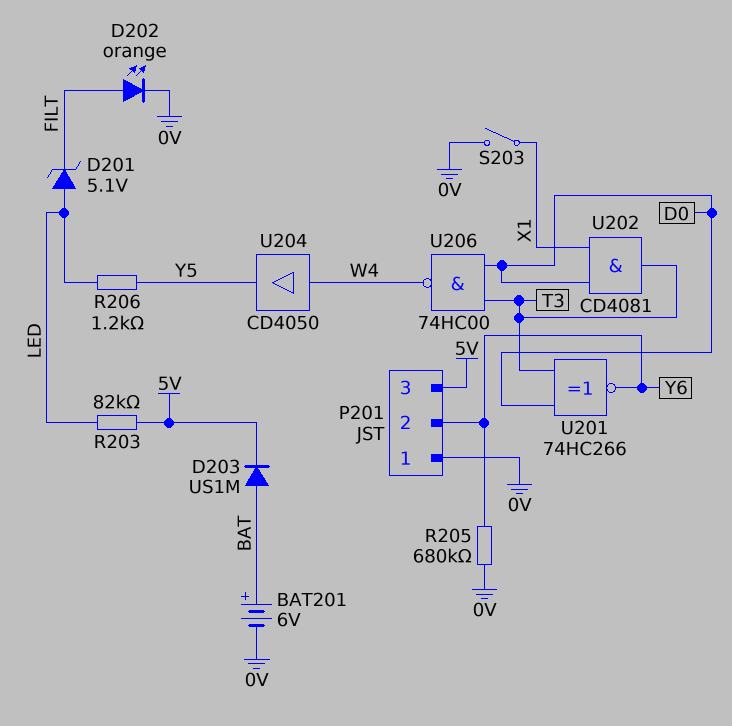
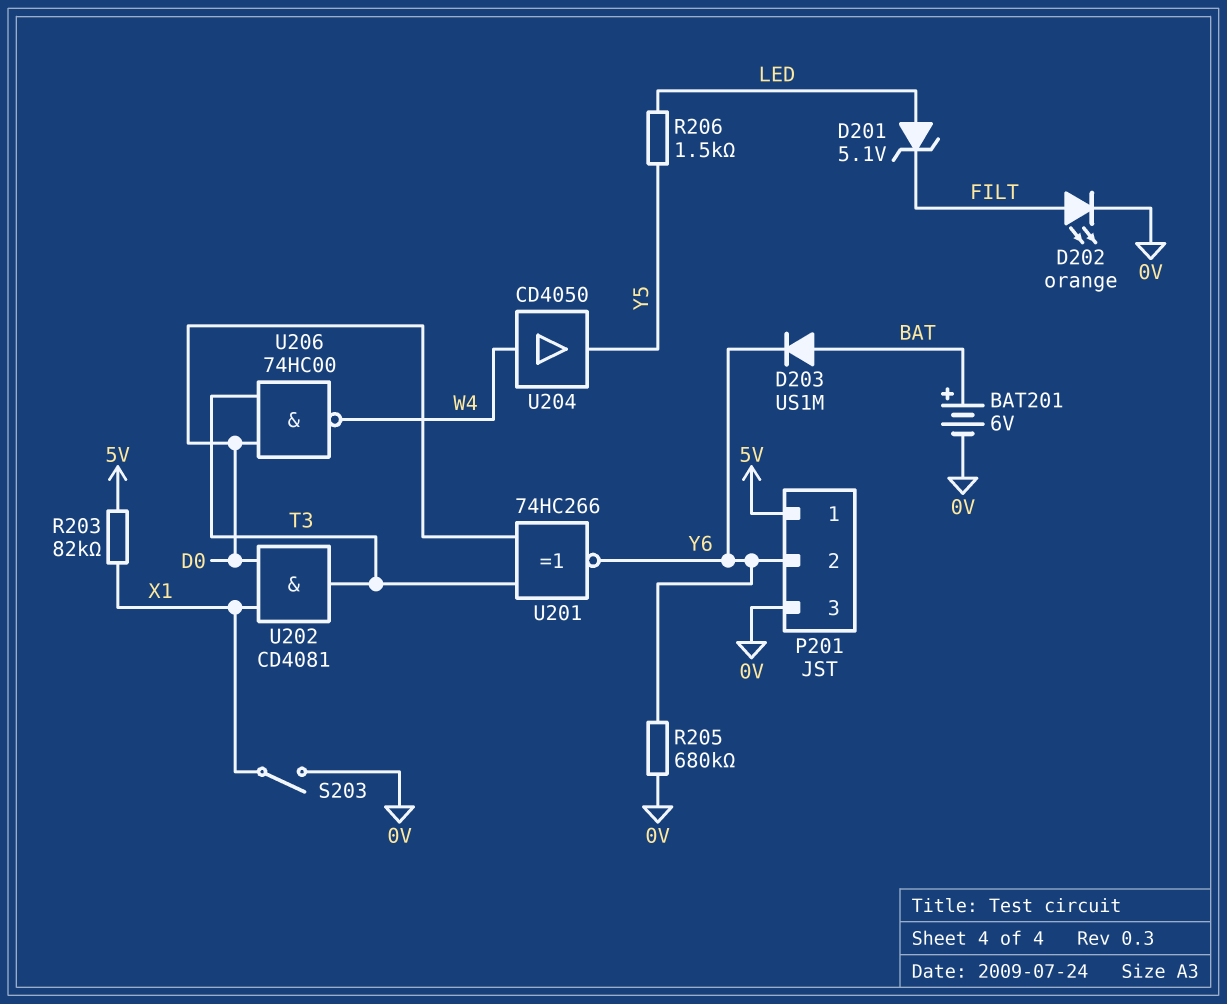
D203: diode US1M (A BAT, K 5V) -> diode US1M (A BAT, K Y6)
P201 pin 1: 0V -> 5V
P201 pin 3: 5V -> 0V
R203: 82k (5V, LED) -> 82k (5V, X1)
R206: 1.2k (LED, Y5) -> 1.5k (LED, Y5)

